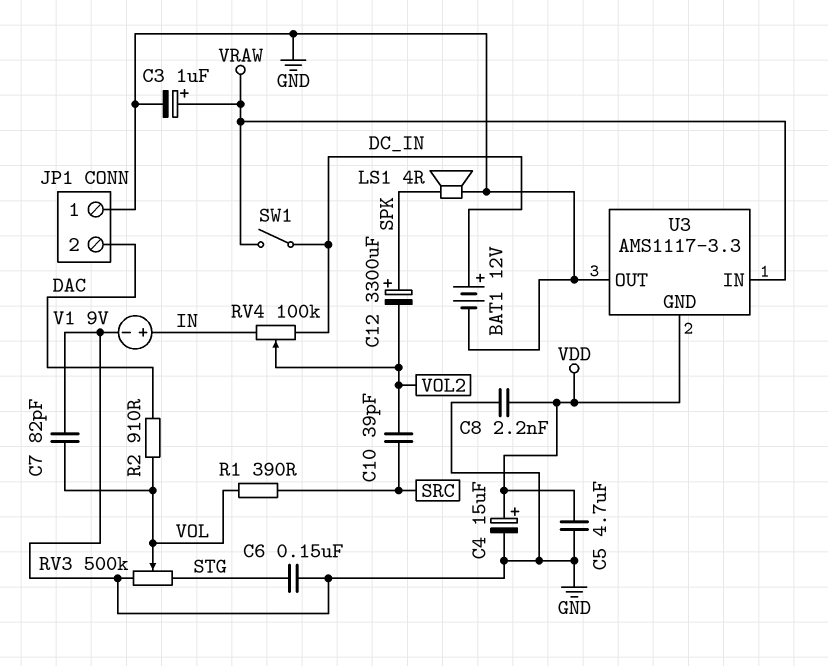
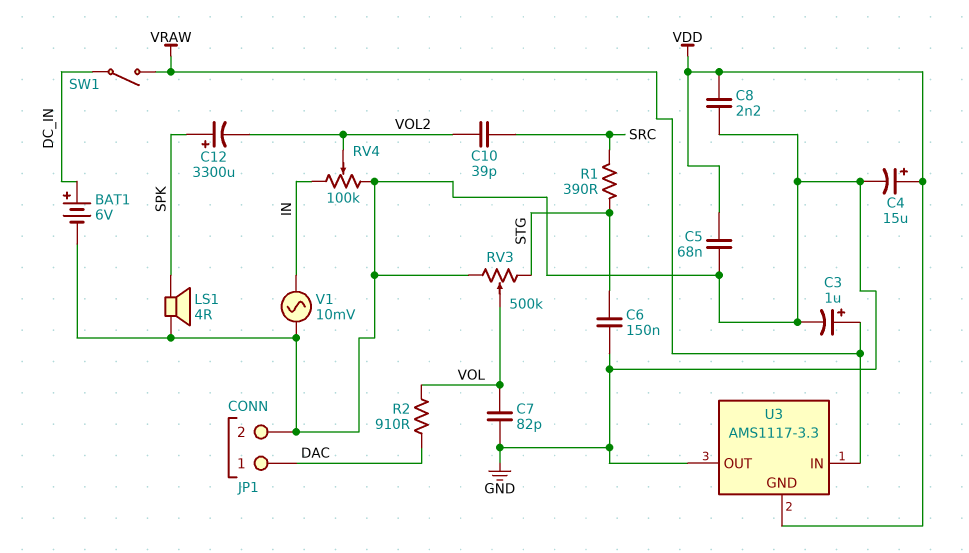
BAT1: 12V (plus DC_IN, minus GND) -> 6V (plus DC_IN, minus GND)
C5: 4.7uF (GND, VDD) -> 68nF (GND, VDD)
JP1 pin 1: GND -> DAC
JP1 pin 2: DAC -> GND
R1: 390 (SRC, VOL) -> 390 (SRC, STG)
RV4: 100k (DC_IN, IN, wiper VOL2) -> 100k (GND, IN, wiper VOL2)
V1: 9V (plus IN, minus GND) -> AC 10mV (GND, IN)

